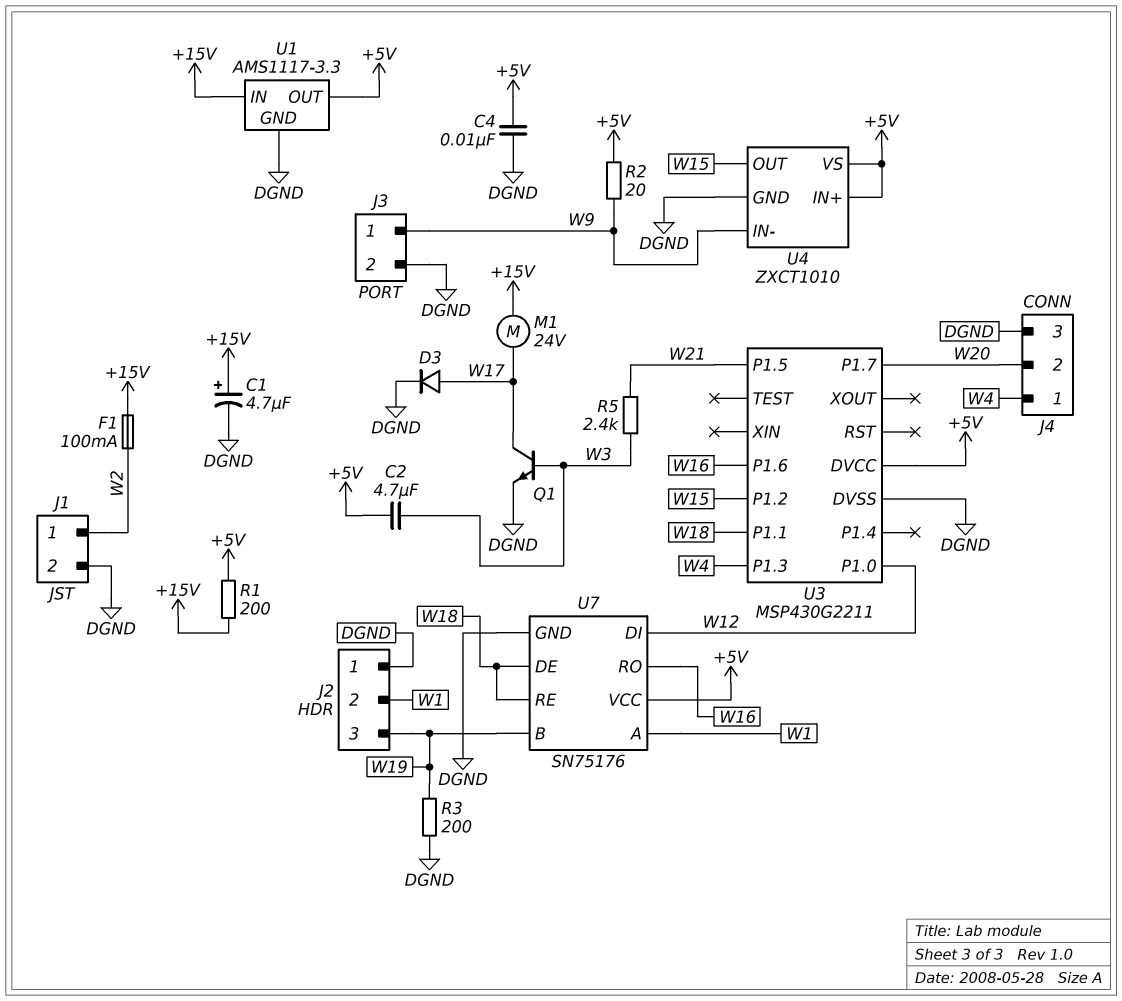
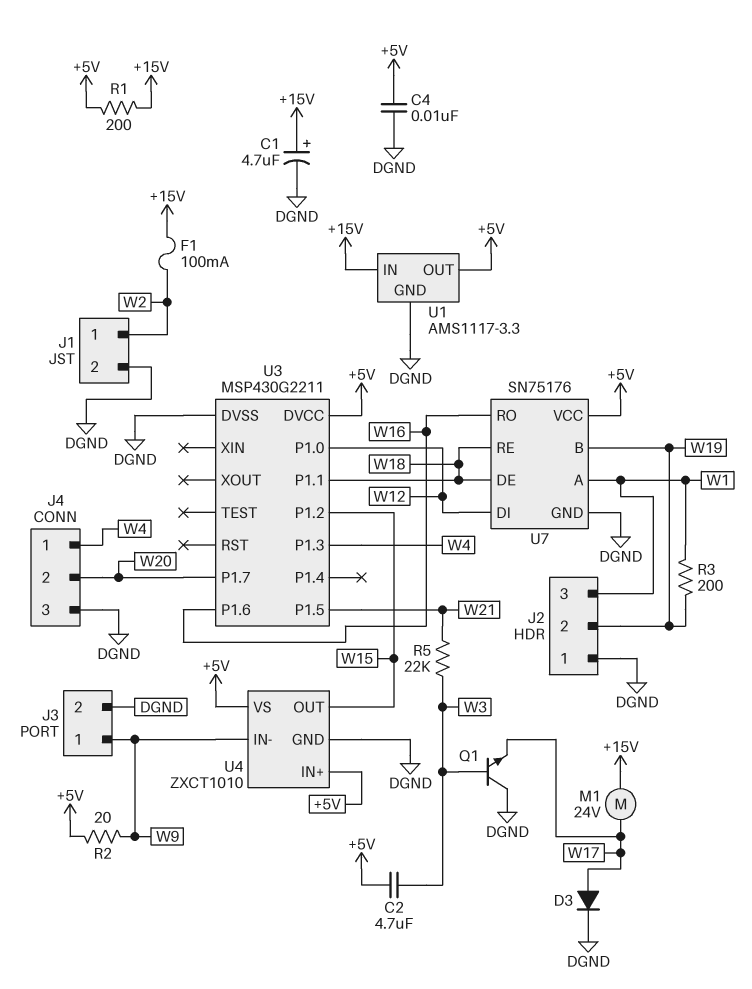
J2 pin 2: W1 -> W19
J2 pin 3: W19 -> W1
Q1: NPN (B W3, C W17, E DGND) -> NPN (B W3, C DGND, E W17)
R3: 200 (DGND, W19) -> 200 (W1, W19)
R5: 2.4k (W3, W21) -> 22k (W3, W21)

